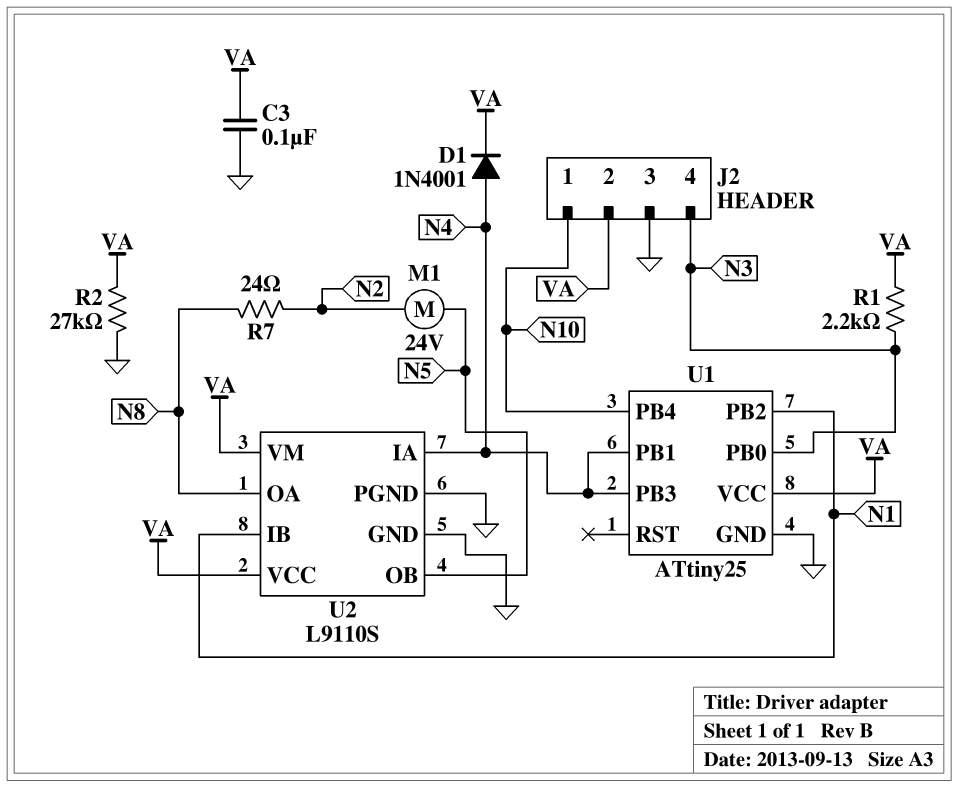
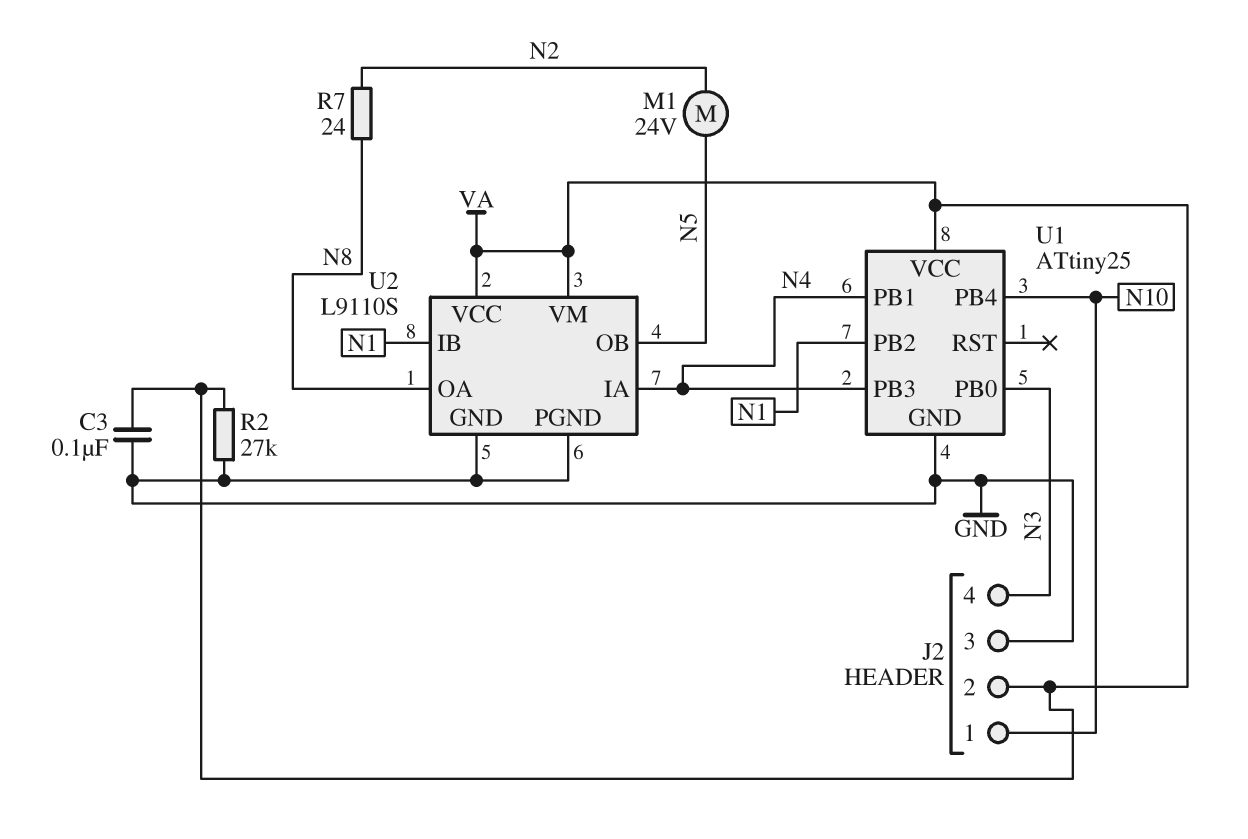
D1: diode 1N4001 (A N4, K VA) -> none
R1: 2.2k (N3, VA) -> none

